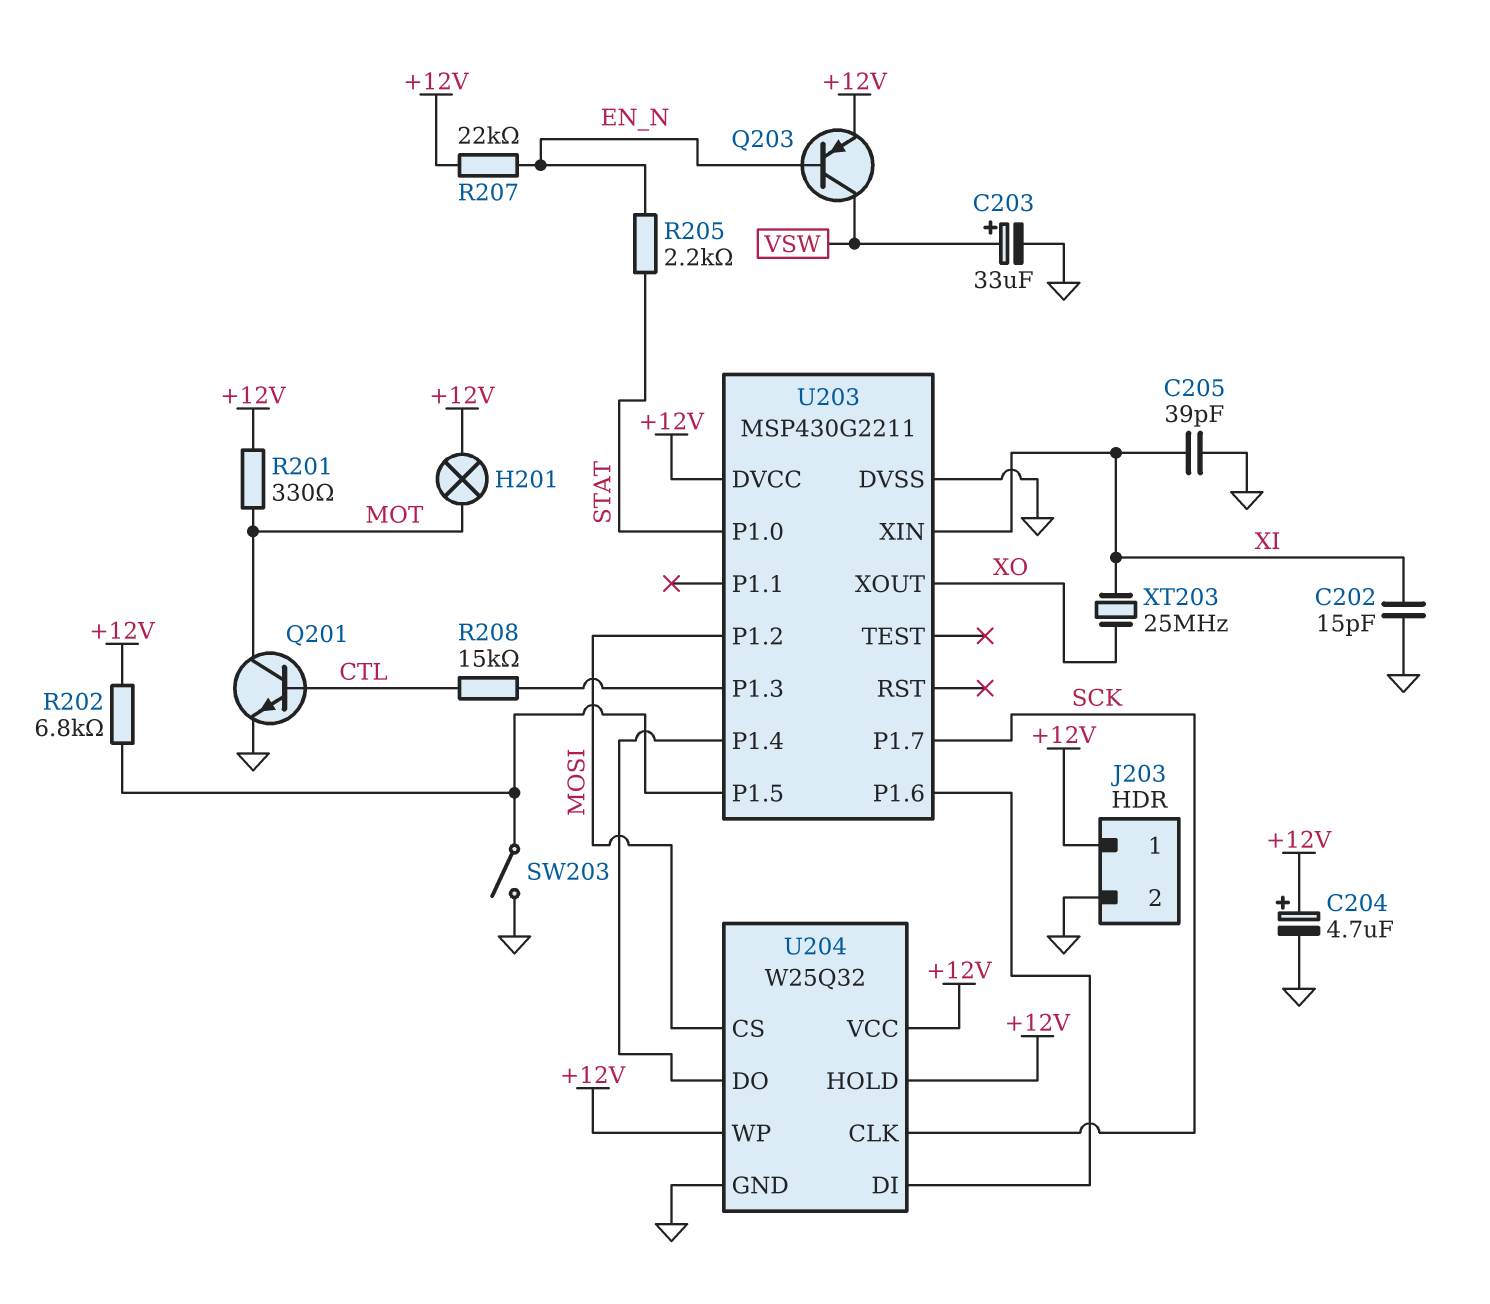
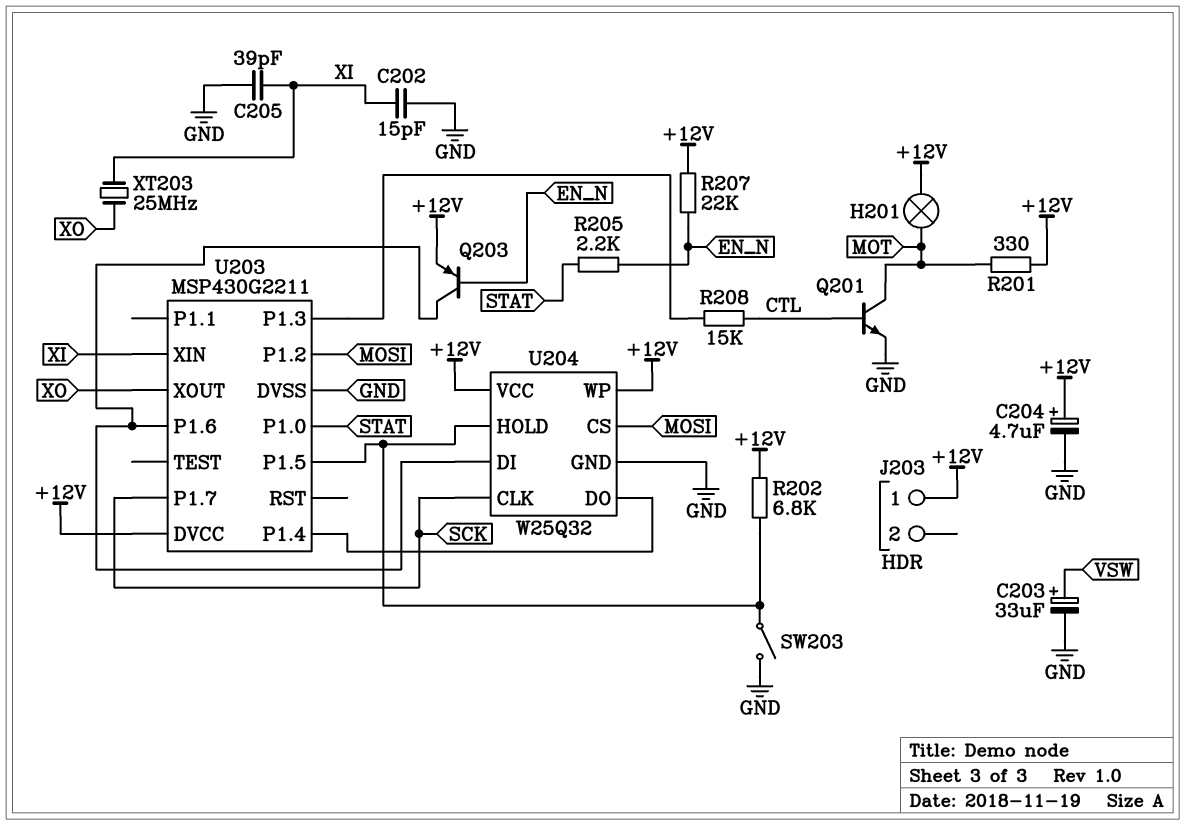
J203 pin 2: GND -> none
Q203: PNP (B EN_N, C VSW, E +12V) -> PNP (B EN_N, C U203/P1.6, E +12V)
U204 pin HOLD: +12V -> U203/P1.5

